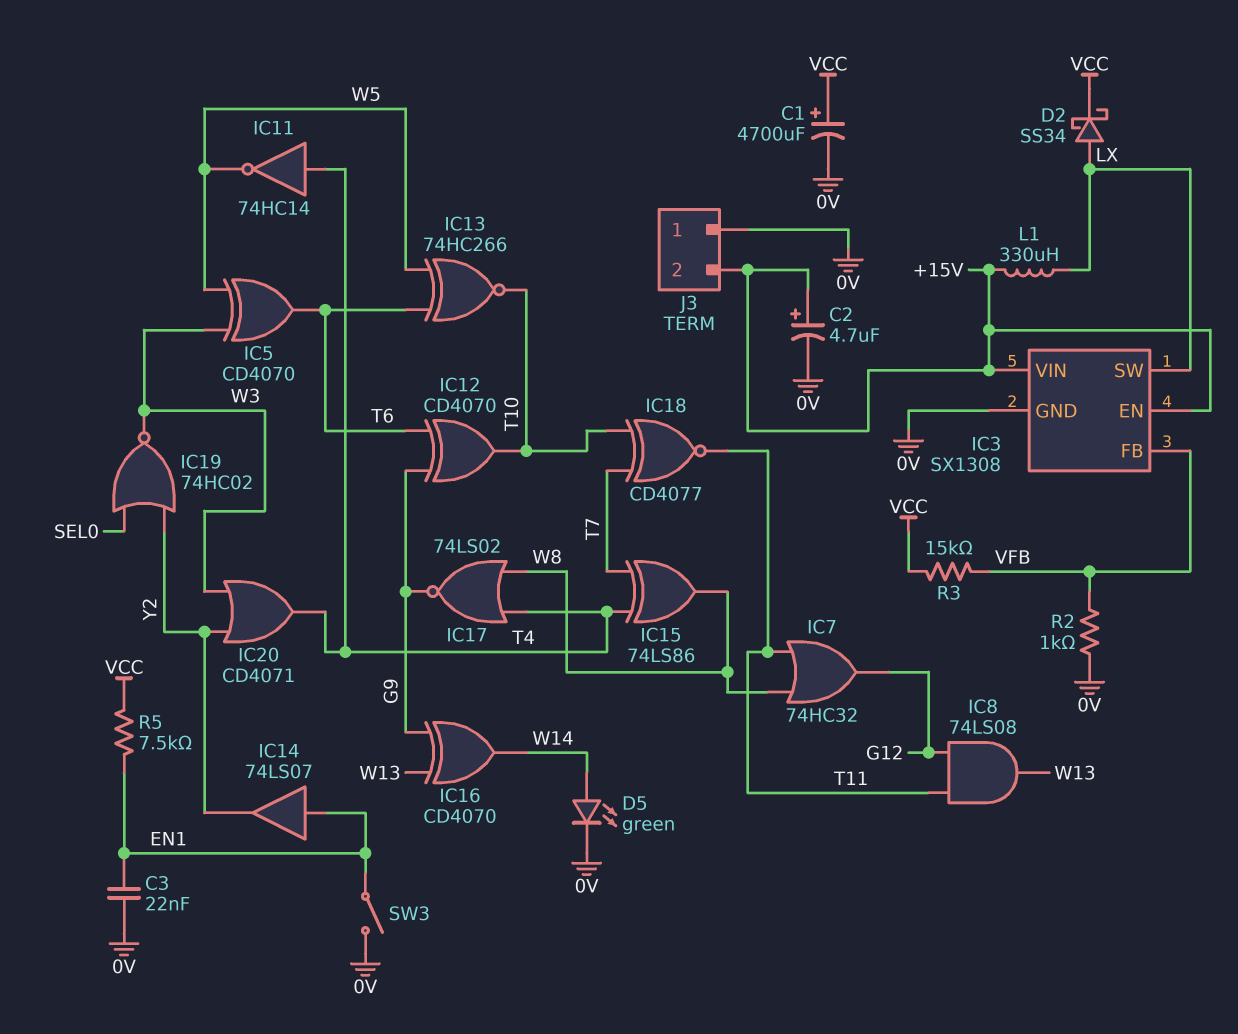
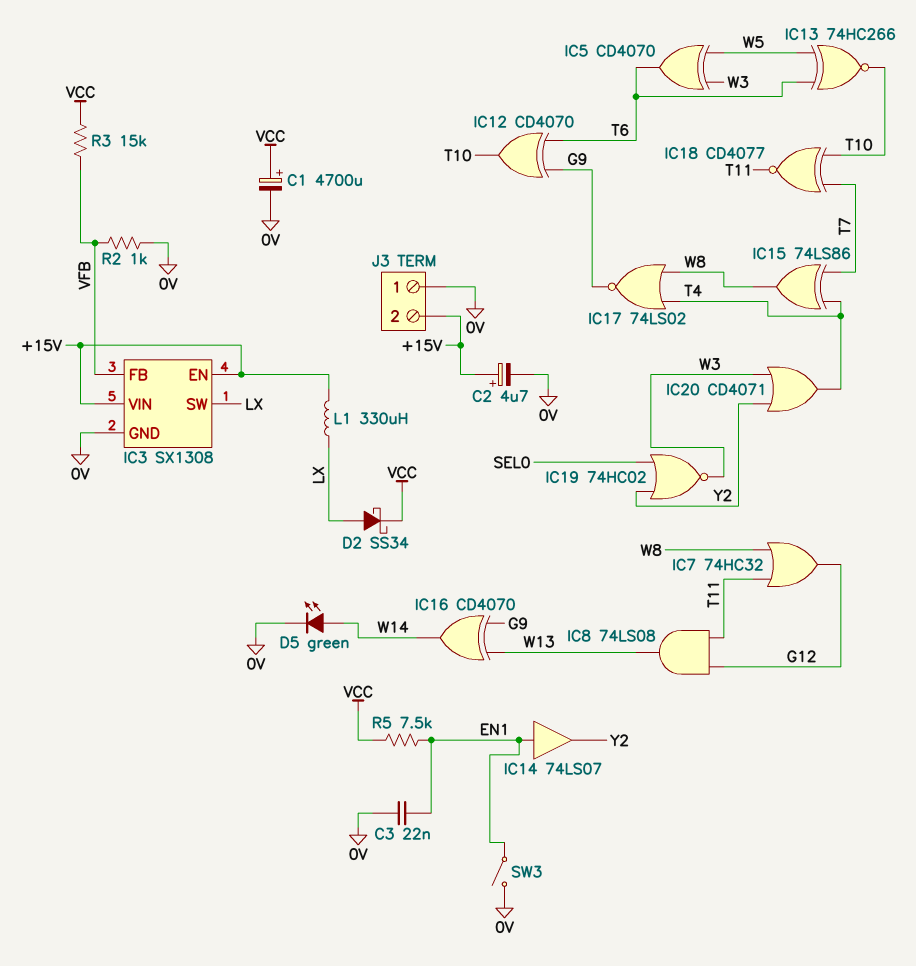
IC11: NOT 74HC14 (in T4, out W5) -> none

